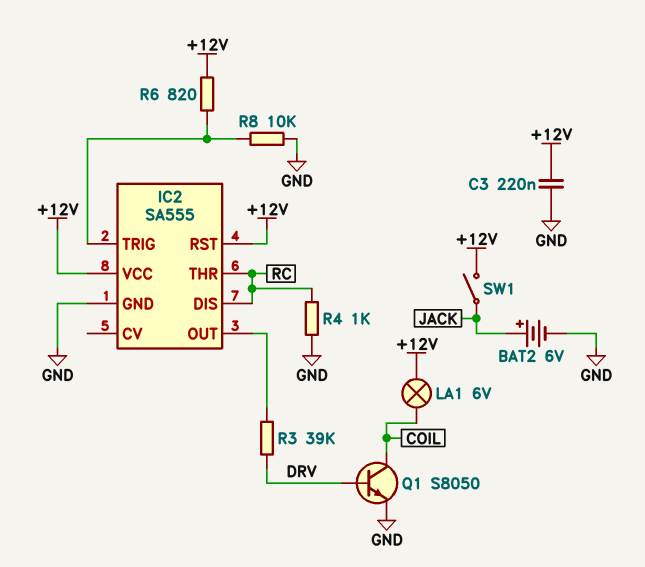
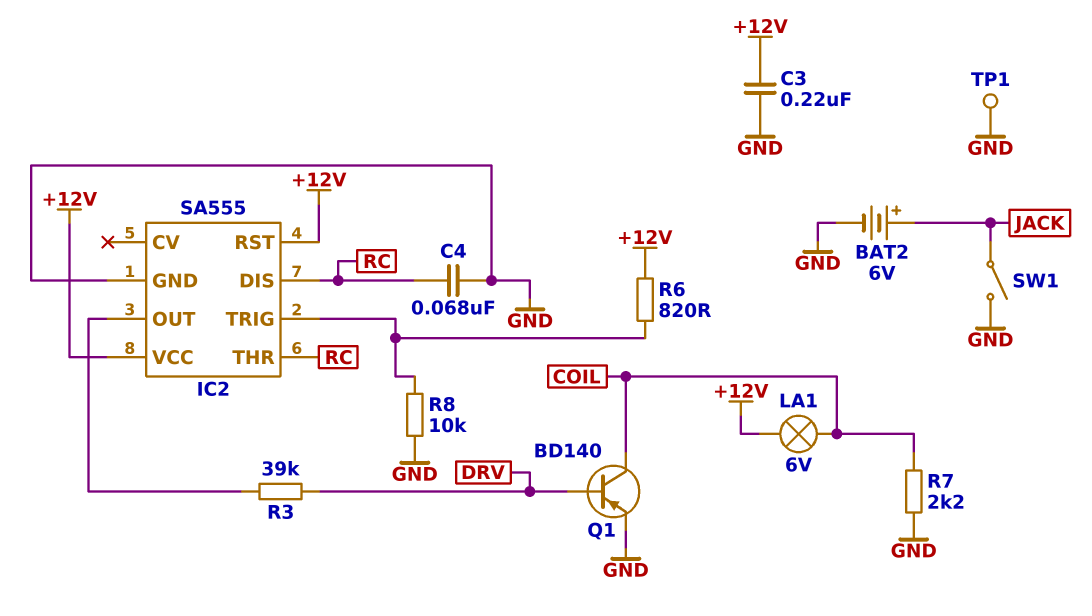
C4: none -> 68nF (GND, RC)
Q1: NPN S8050 (B DRV, C COIL, E GND) -> PNP BD140 (B DRV, C COIL, E GND)
R4: 1k (GND, RC) -> none
R7: none -> 2.2k (COIL, GND)
SW1: switch (+12V, JACK) -> switch (GND, JACK)
TP1: none -> test point (GND)

